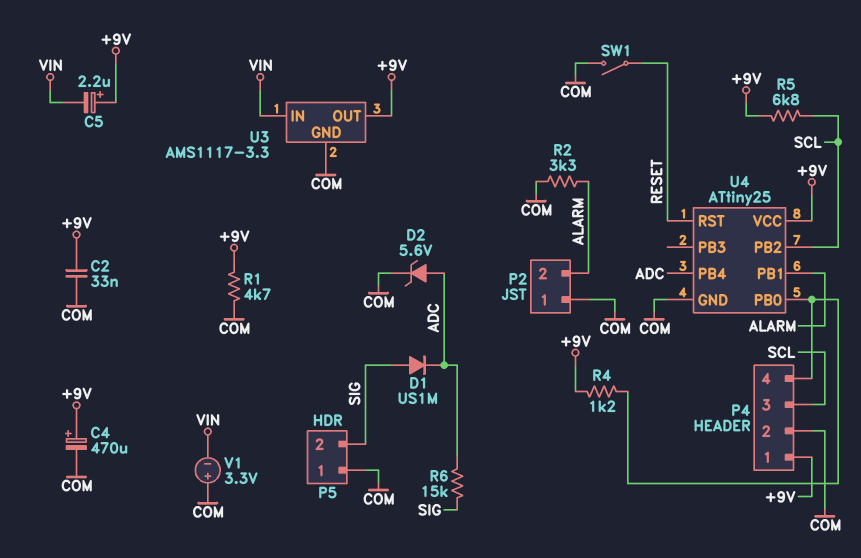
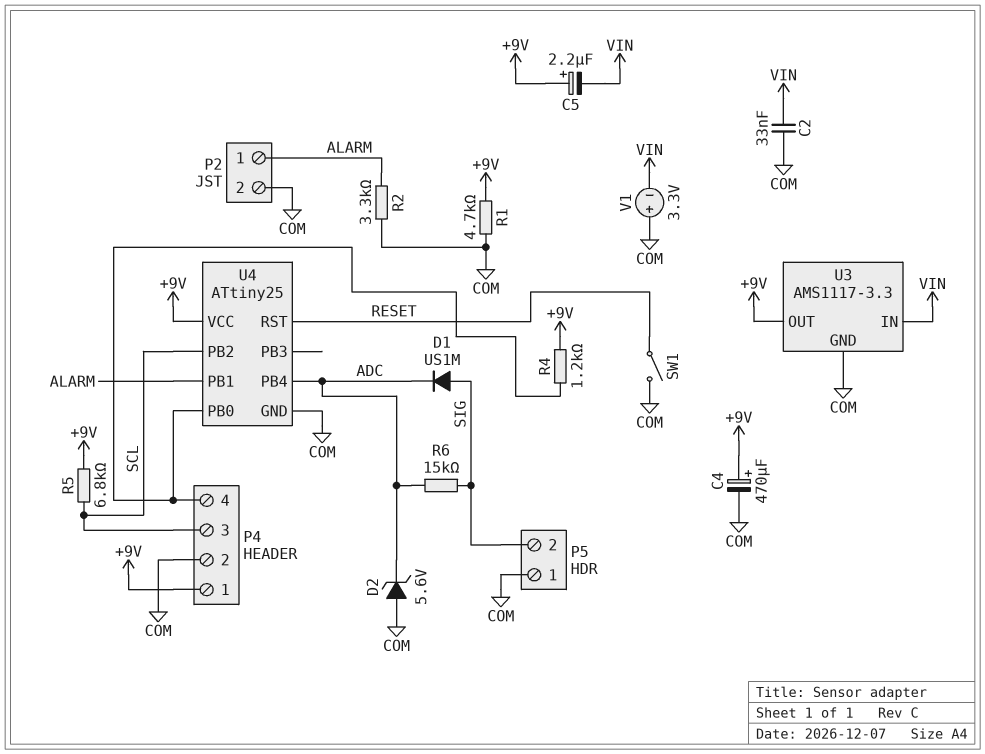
C2: 33nF (+9V, COM) -> 33nF (COM, VIN)
D2: zener 5.6V (A ADC, K COM) -> zener 5.6V (A COM, K ADC)
P2 pin 1: COM -> ALARM
P2 pin 2: ALARM -> COM

